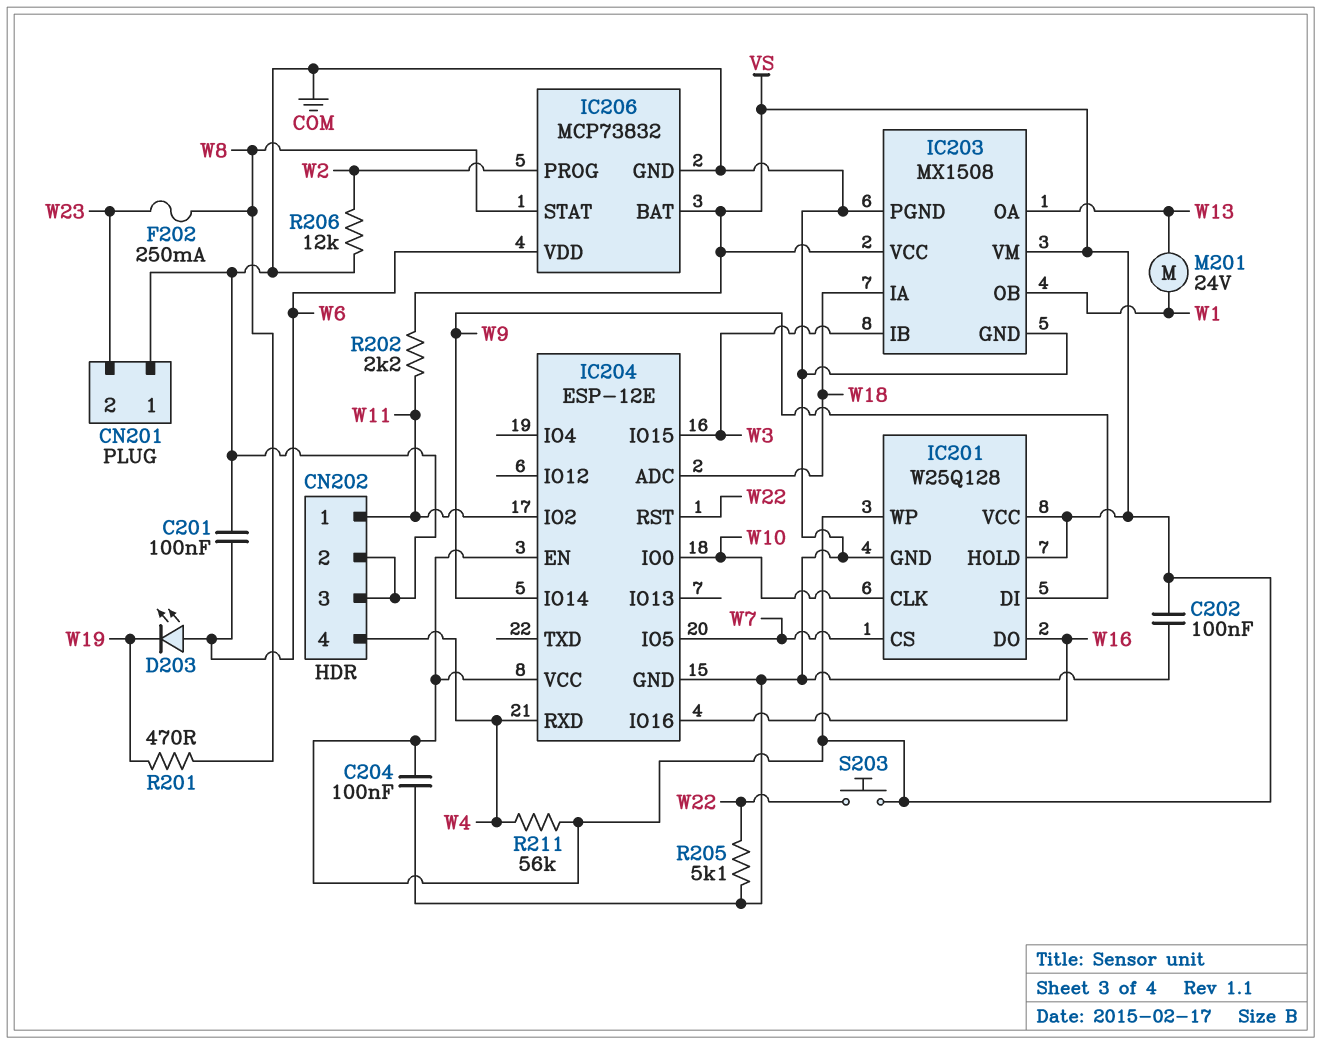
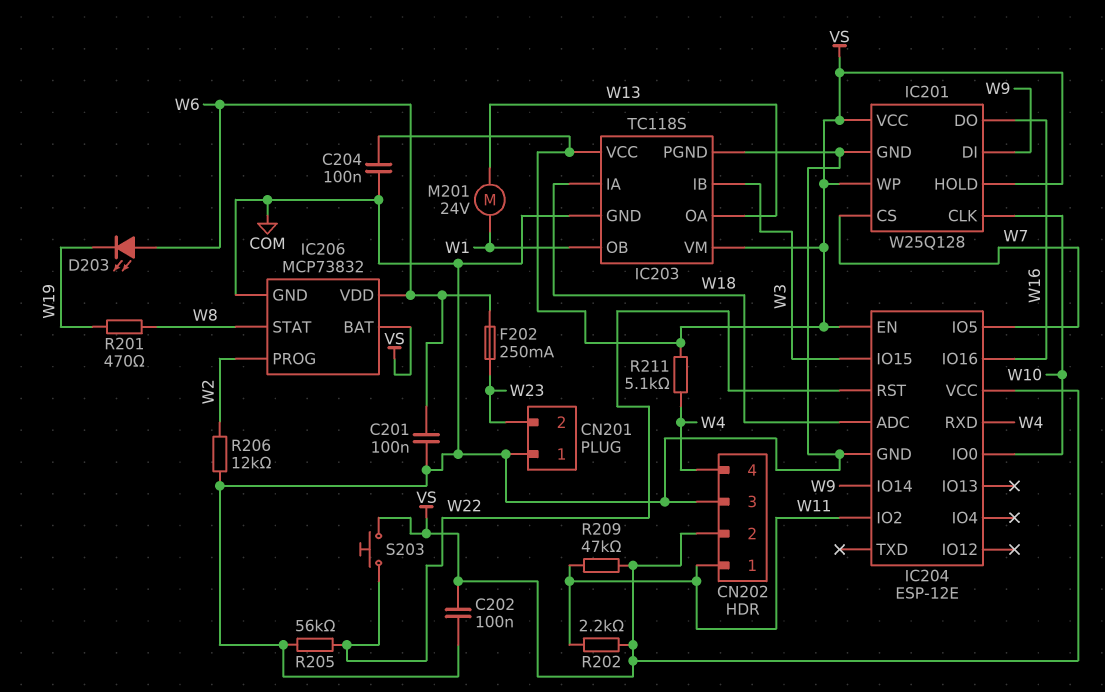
CN202 pin 2: COM -> VS
F202: 250mA (W8, W23) -> 250mA (W6, W23)
IC203: MX1508 -> TC118S
R205: 5.1k (COM, W22) -> 56k (COM, W22)
R209: none -> 47k (VS, W11)
R211: 56k (VS, W4) -> 5.1k (VS, W4)

